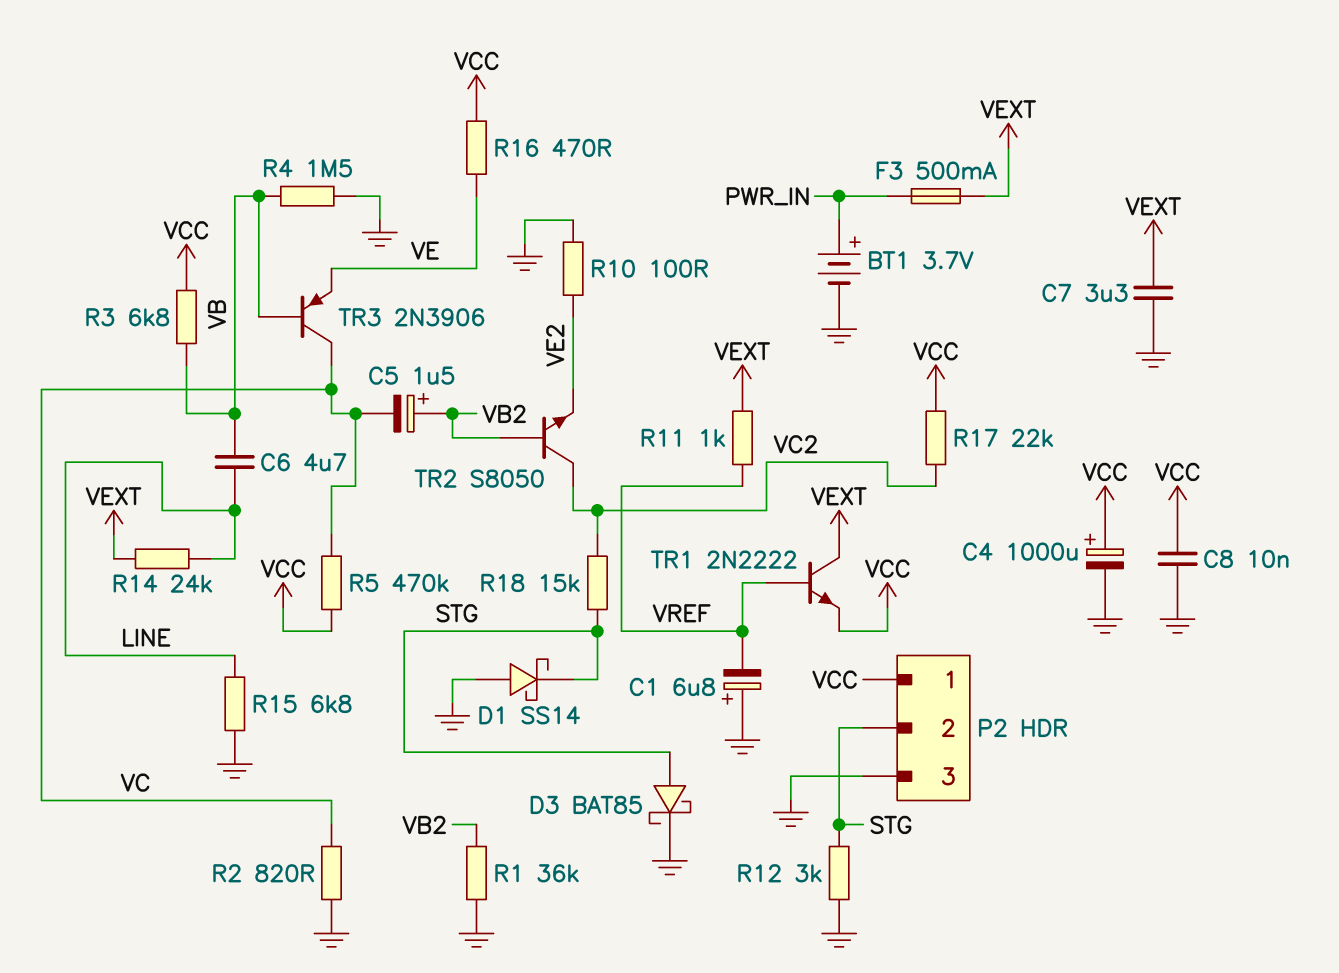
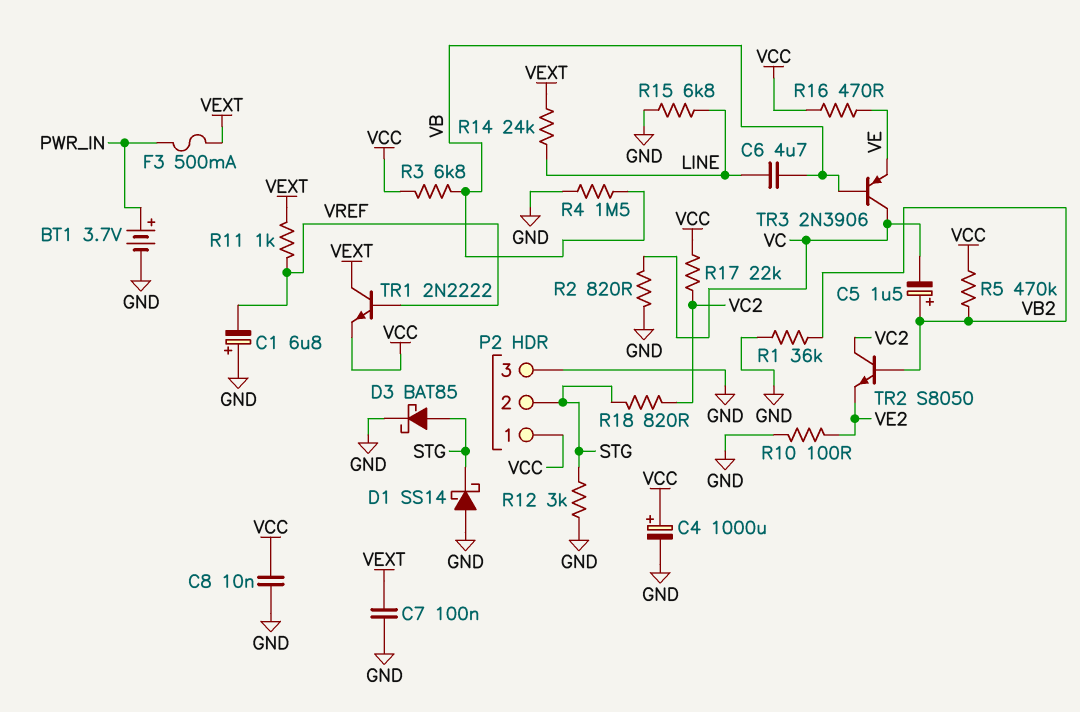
C7: 3.3uF (GND, VEXT) -> 100nF (GND, VEXT)
R5: 470k (VC, VCC) -> 470k (VB2, VCC)
R18: 15k (STG, VC2) -> 820 (STG, VC2)

